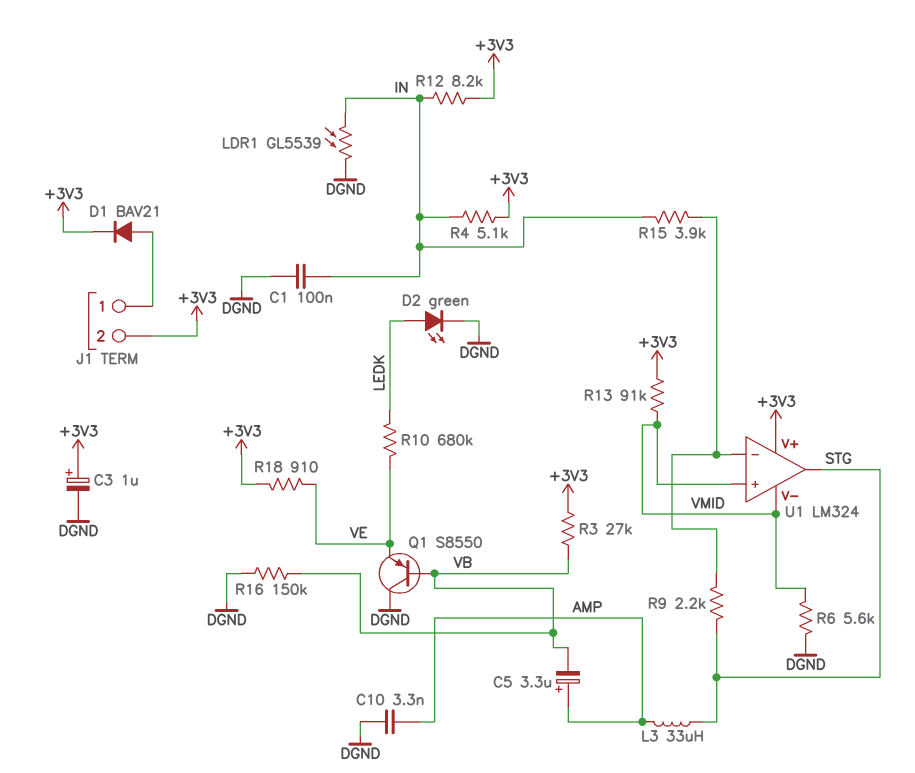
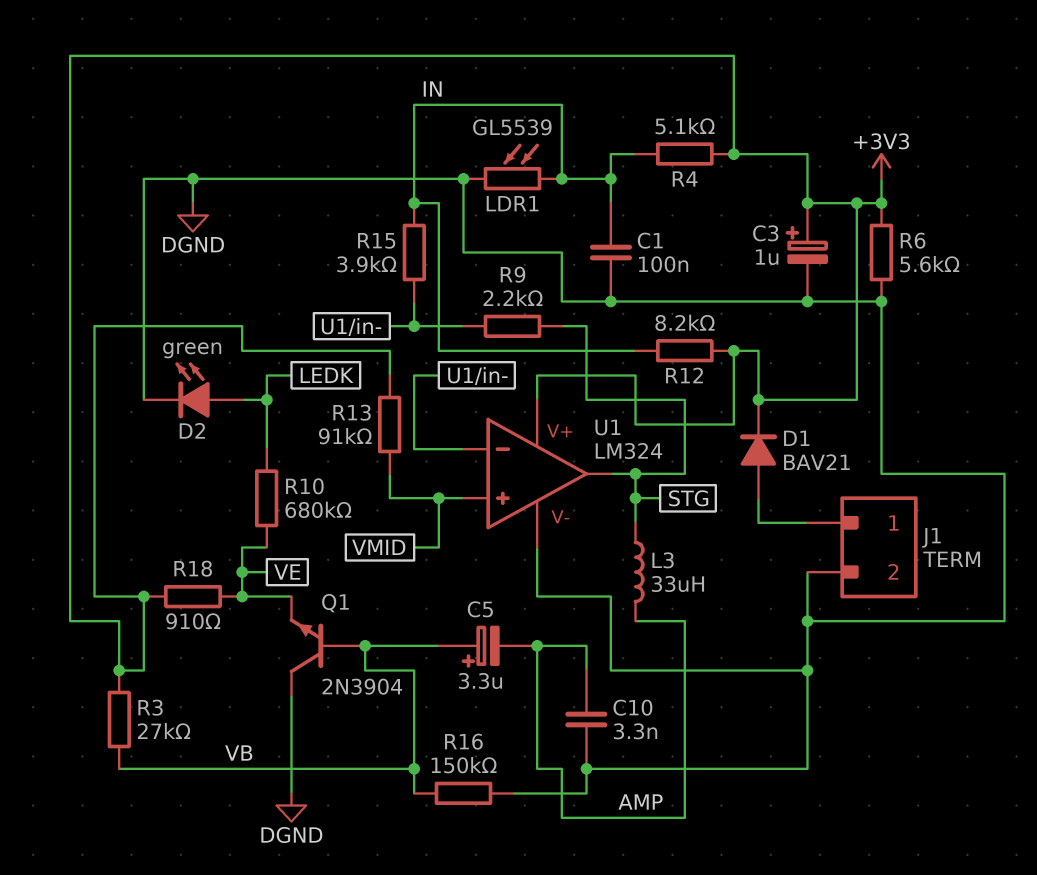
C5: 3.3uF (plus AMP, minus VB) -> 3.3uF (plus VB, minus AMP)
J1 pin 2: +3V3 -> DGND
Q1: PNP S8550 (B VB, C DGND, E VE) -> NPN 2N3904 (B VB, C DGND, E VE)
R6: 5.6k (DGND, VMID) -> 5.6k (+3V3, DGND)
U1 pin V-: VMID -> DGND

